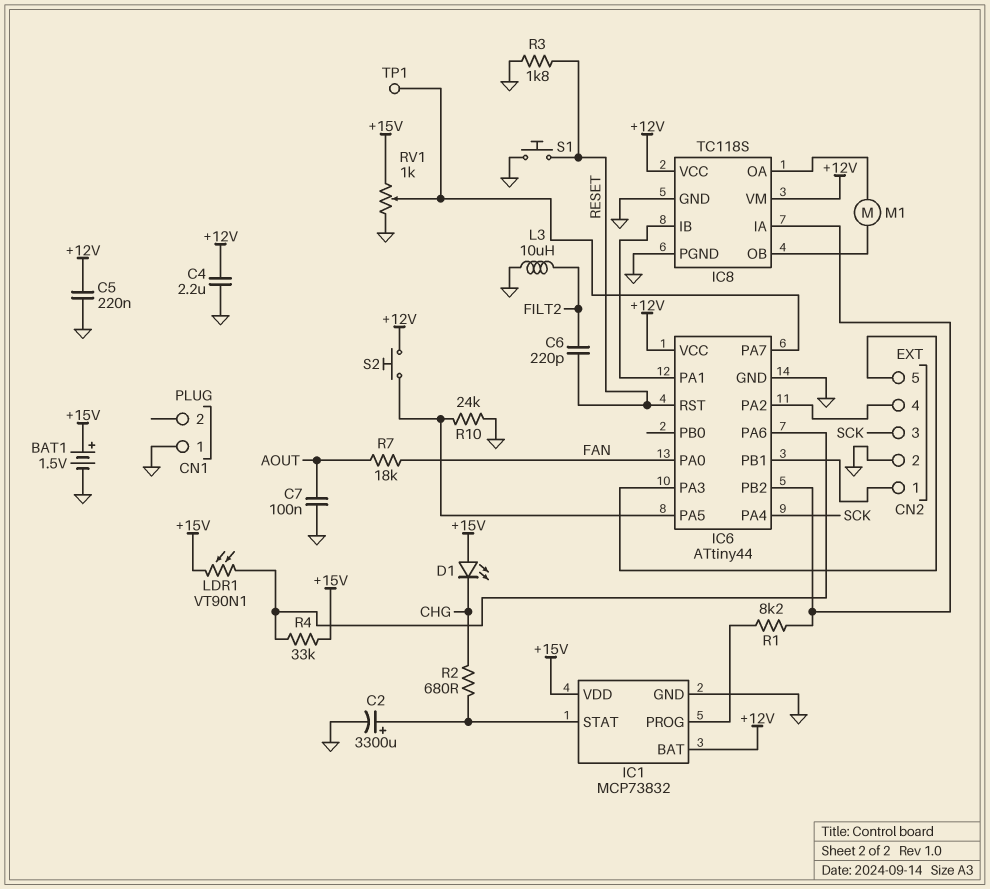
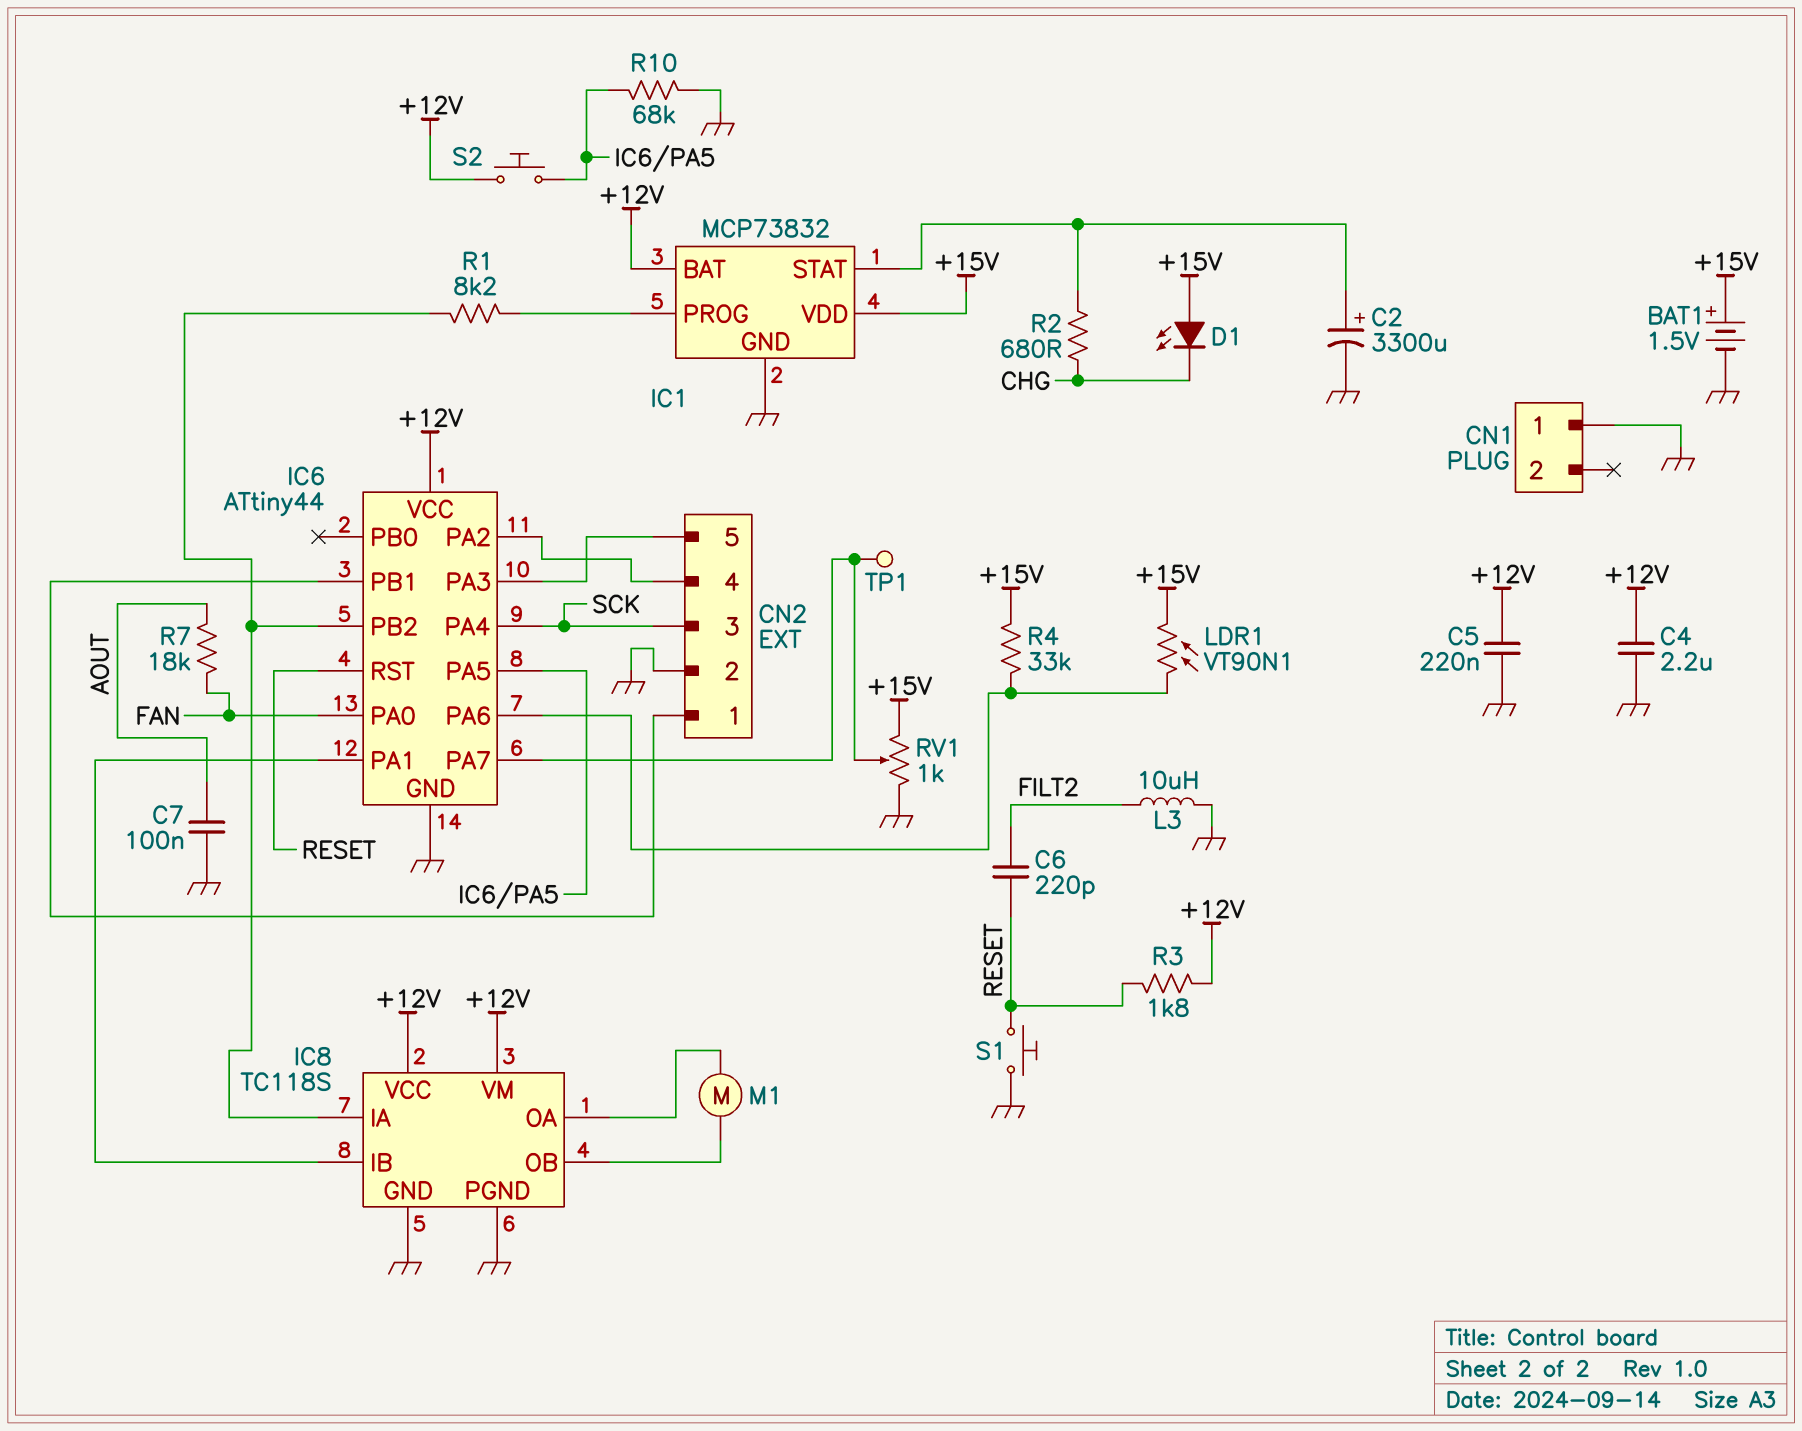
R3: 1.8k (GND, RESET) -> 1.8k (+12V, RESET)
R10: 24k (GND, IC6/PA5) -> 68k (GND, IC6/PA5)

